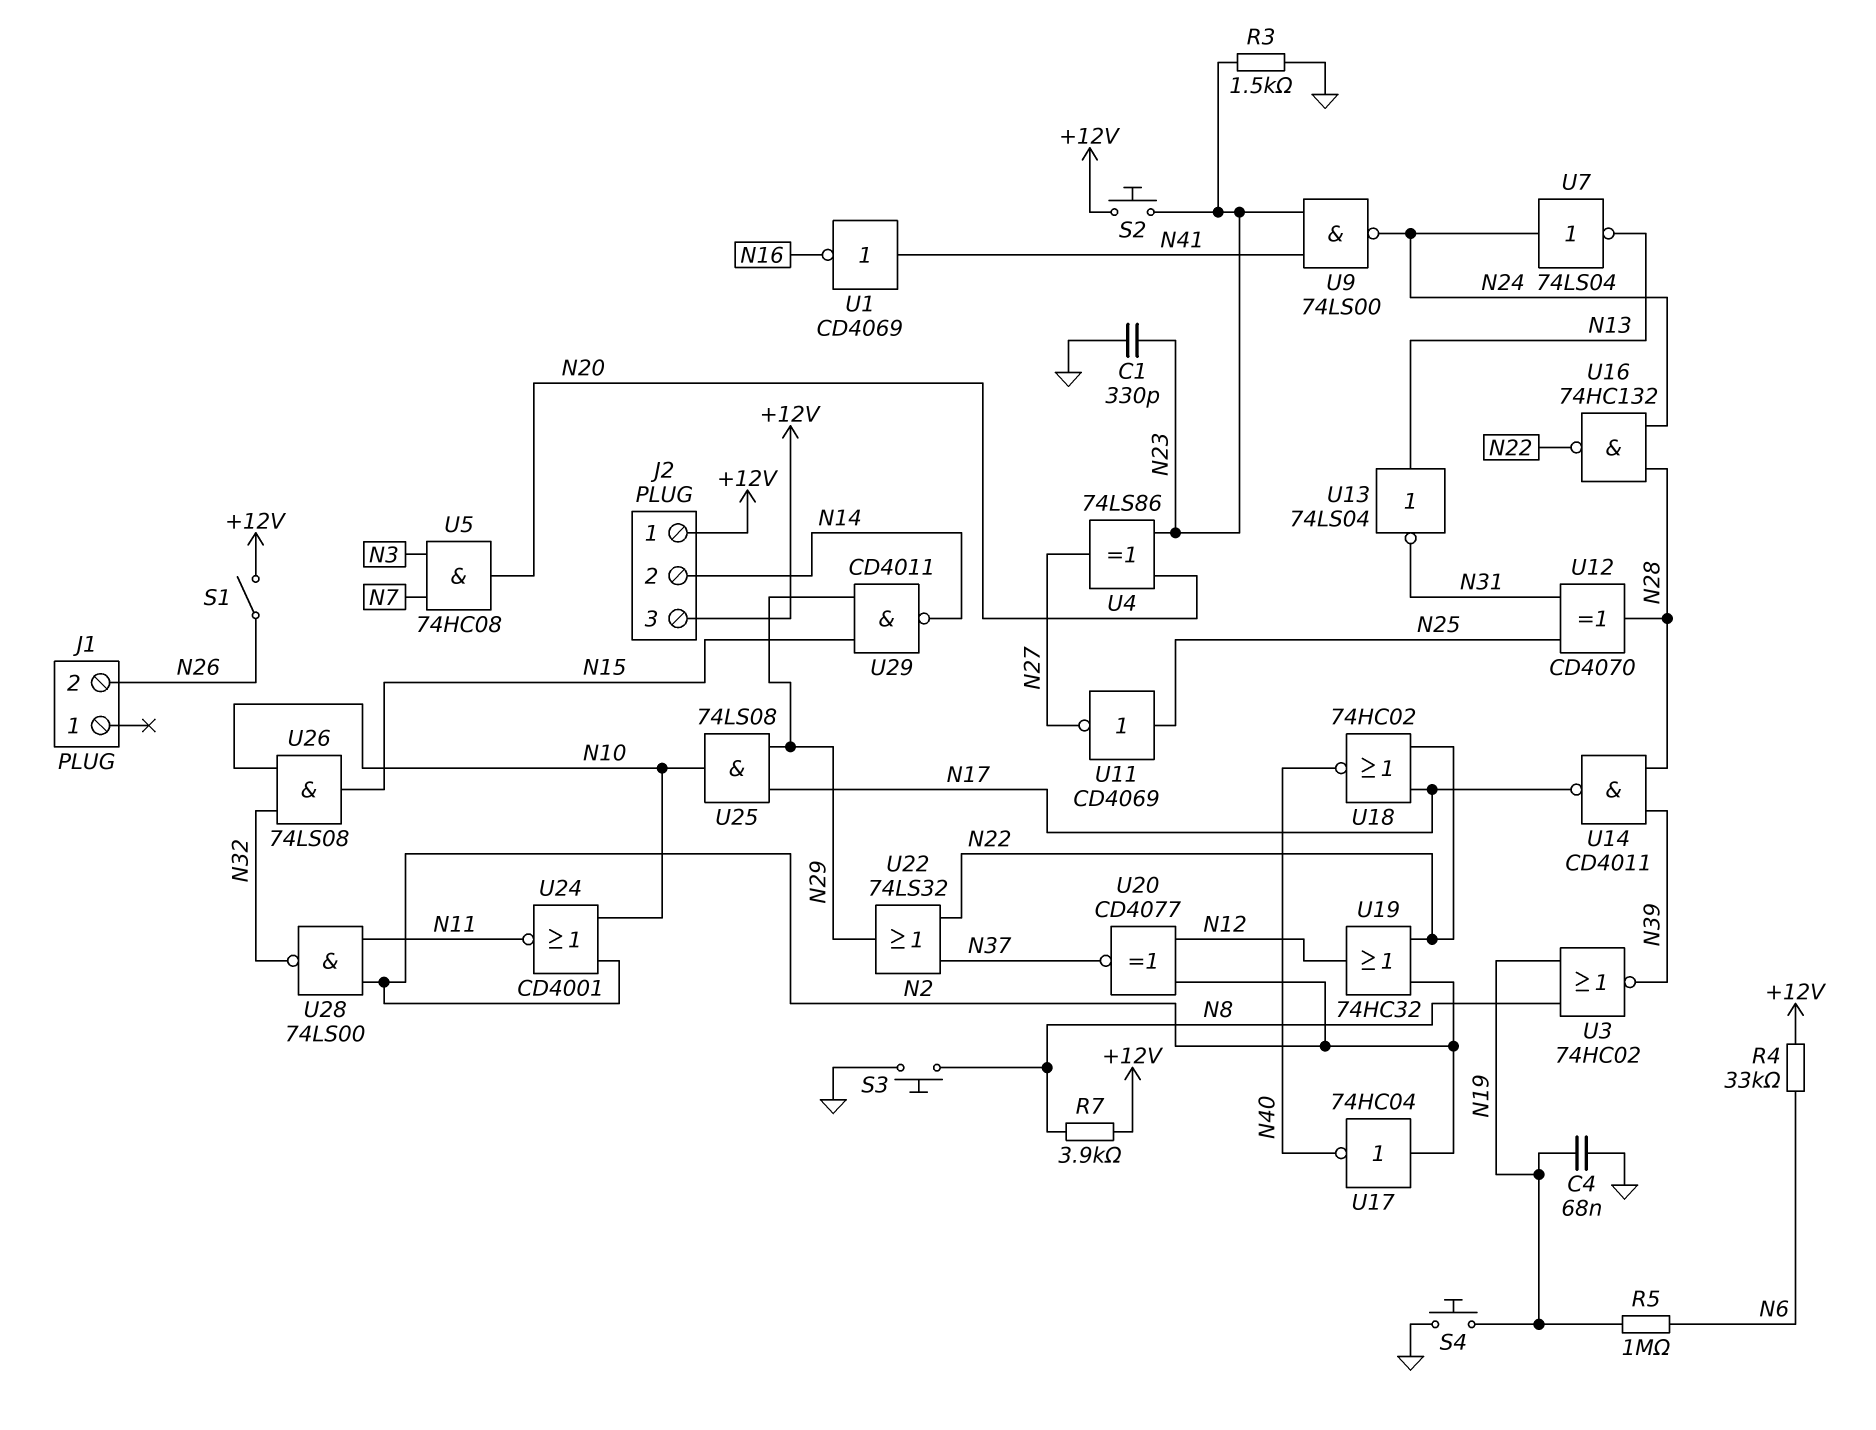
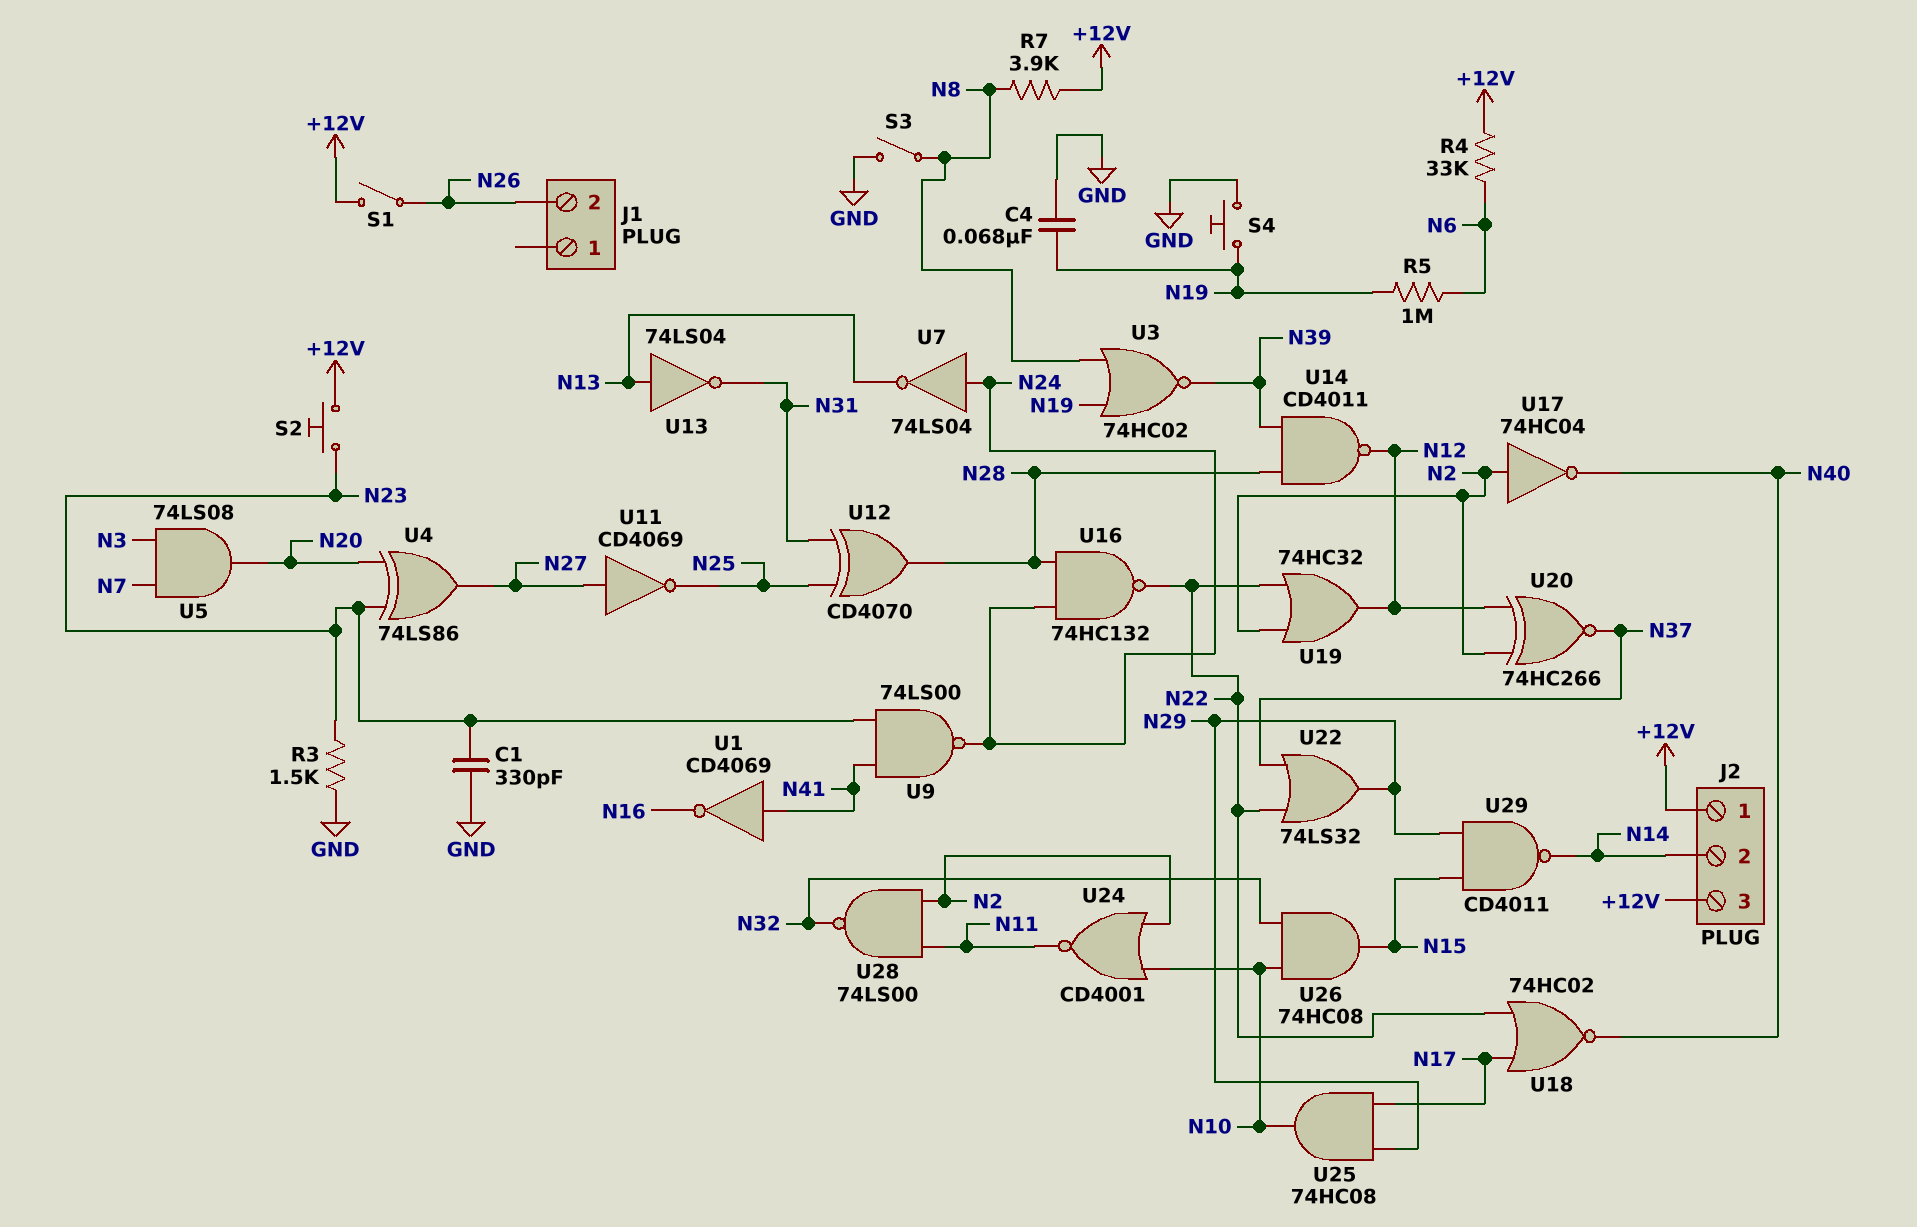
S3: button (GND, N8) -> switch (GND, N8)
U5: AND 74HC08 (in N3, in N7, out N20) -> AND 74LS08 (in N3, in N7, out N20)
U11: NOT CD4069 (in N25, out N27) -> NOT CD4069 (in N27, out N25)
U14: NAND CD4011 (in N28, in N39, out N17) -> NAND CD4011 (in N28, in N39, out N12)
U20: XNOR CD4077 (in N2, in N12, out N37) -> XNOR 74HC266 (in N2, in N12, out N37)
U25: AND 74LS08 (in N17, in N29, out N10) -> AND 74HC08 (in N17, in N29, out N10)
U26: AND 74LS08 (in N10, in N32, out N15) -> AND 74HC08 (in N10, in N32, out N15)

